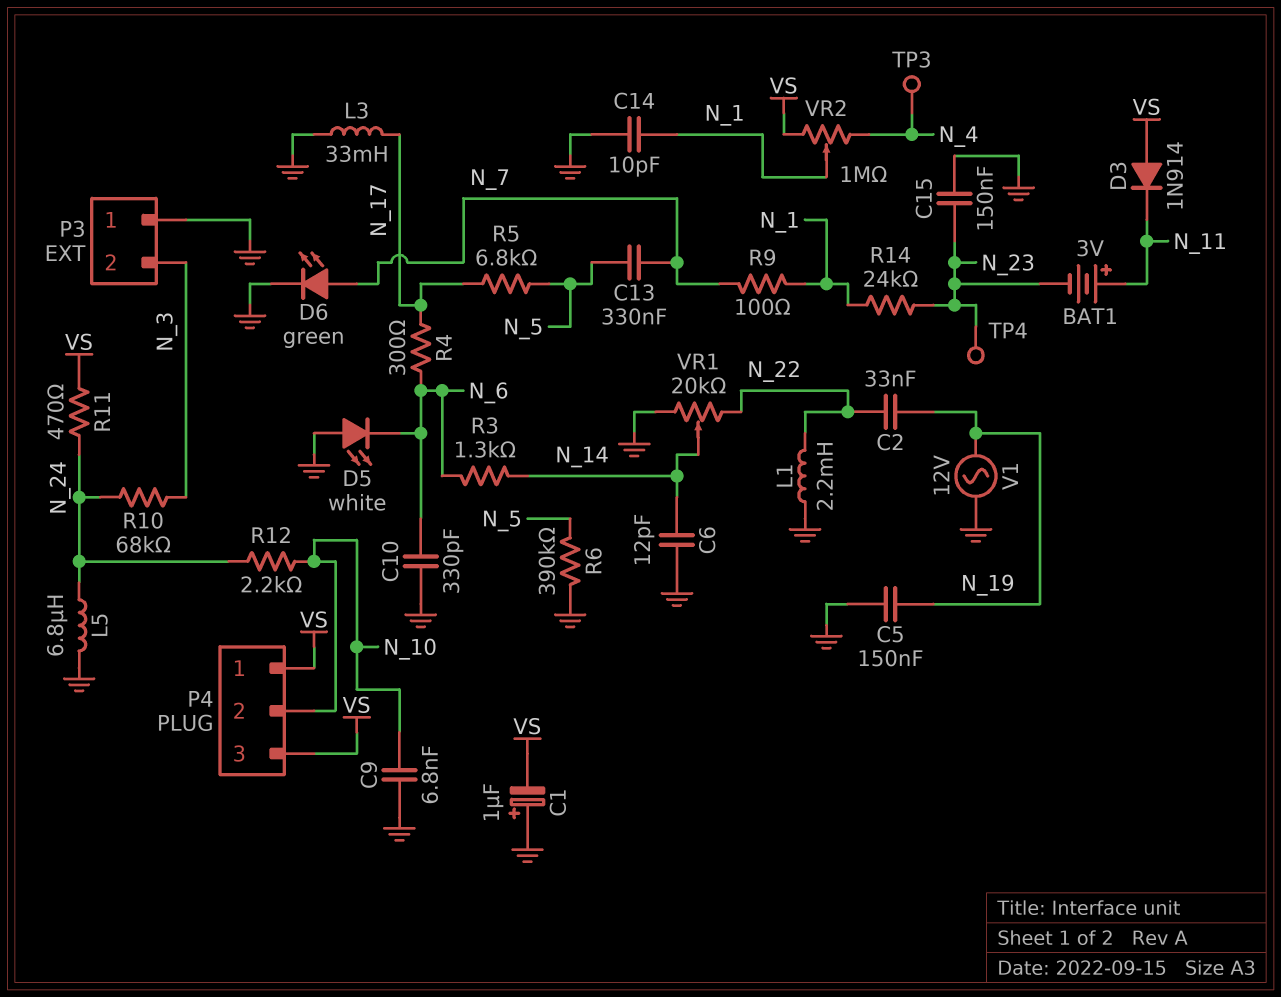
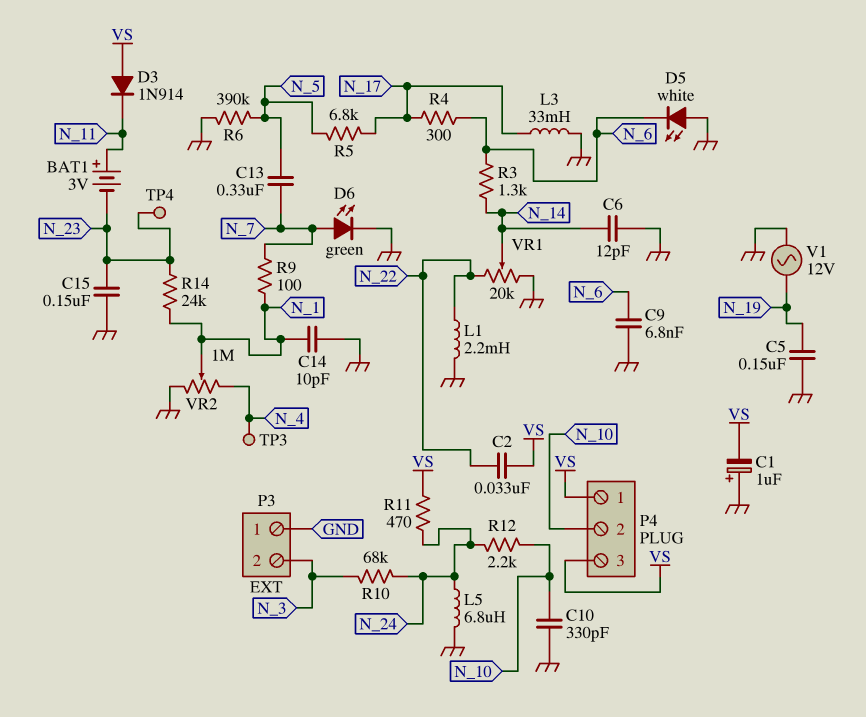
C2: 33nF (N_19, N_22) -> 33nF (N_22, VS)
C9: 6.8nF (GND, N_10) -> 6.8nF (GND, N_6)
C10: 330pF (GND, N_6) -> 330pF (GND, N_10)
VR2: 1M (N_4, VS, wiper N_1) -> 1M (GND, N_4, wiper N_1)

